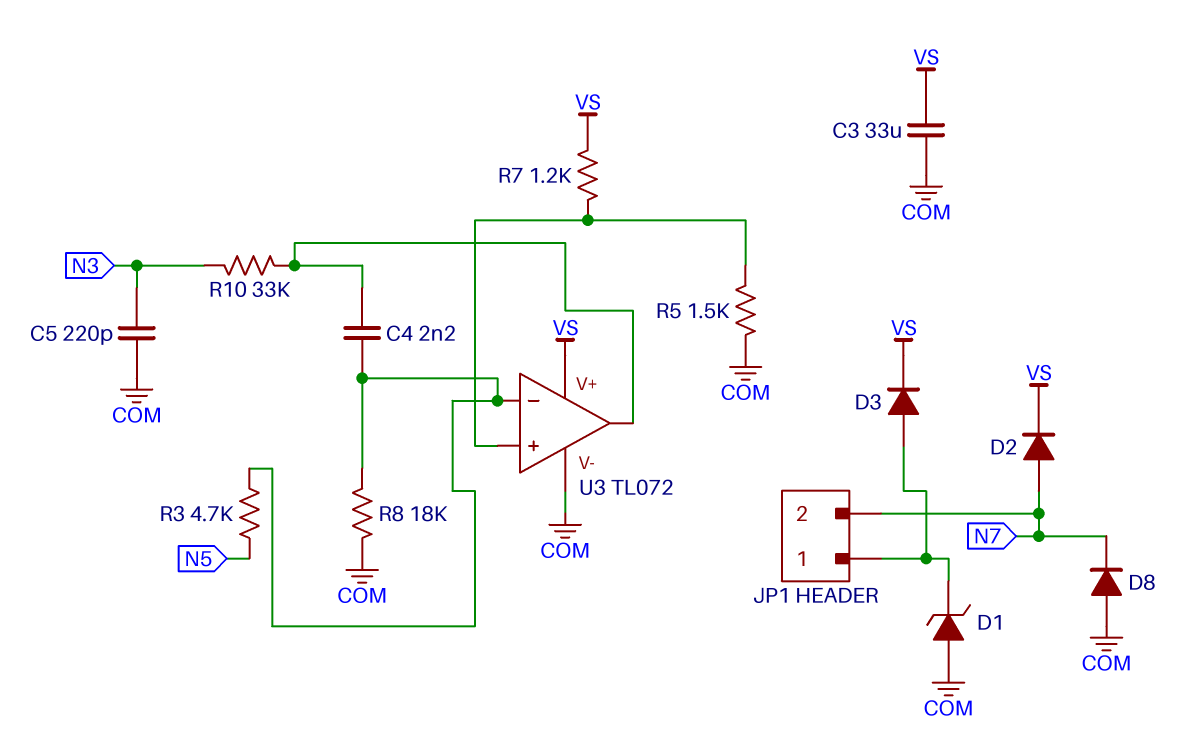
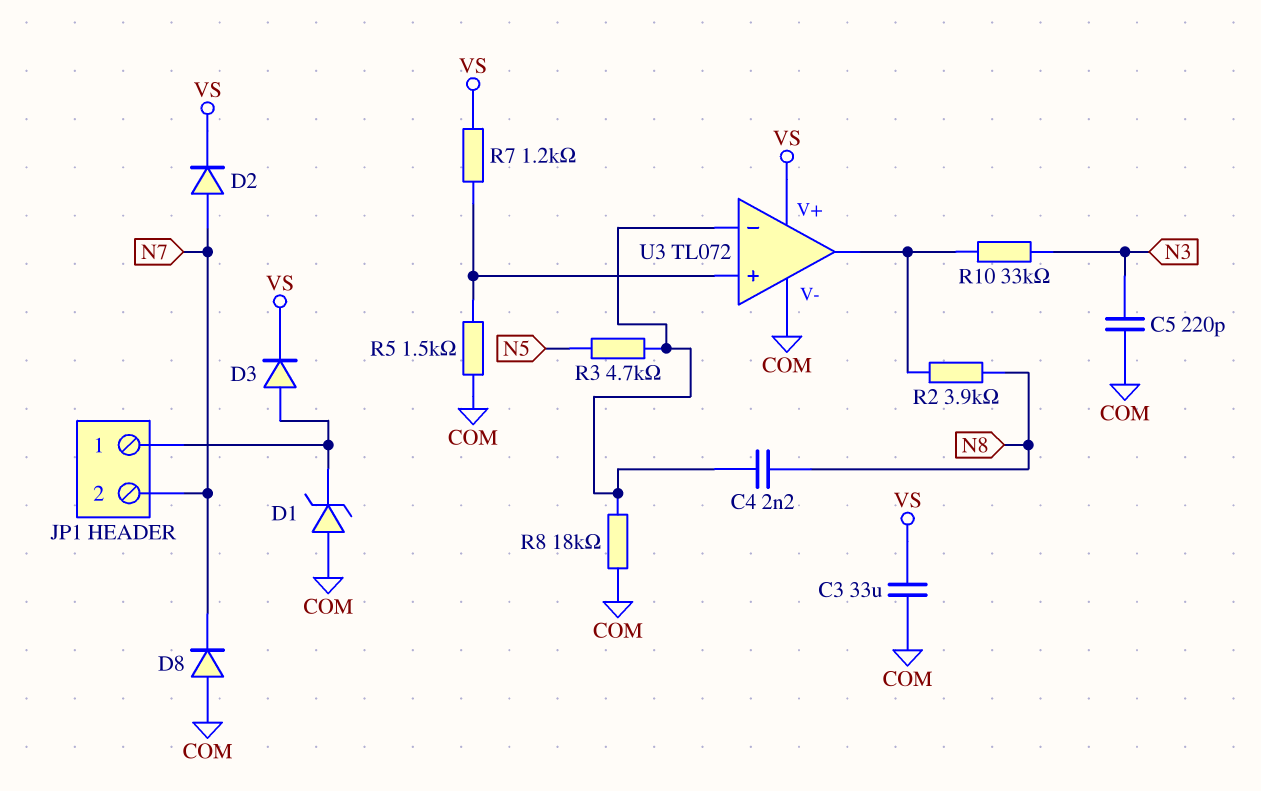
C4: 2.2nF (U3/in-, U3/out) -> 2.2nF (N8, U3/in-)
R2: none -> 3.9k (N8, U3/out)

